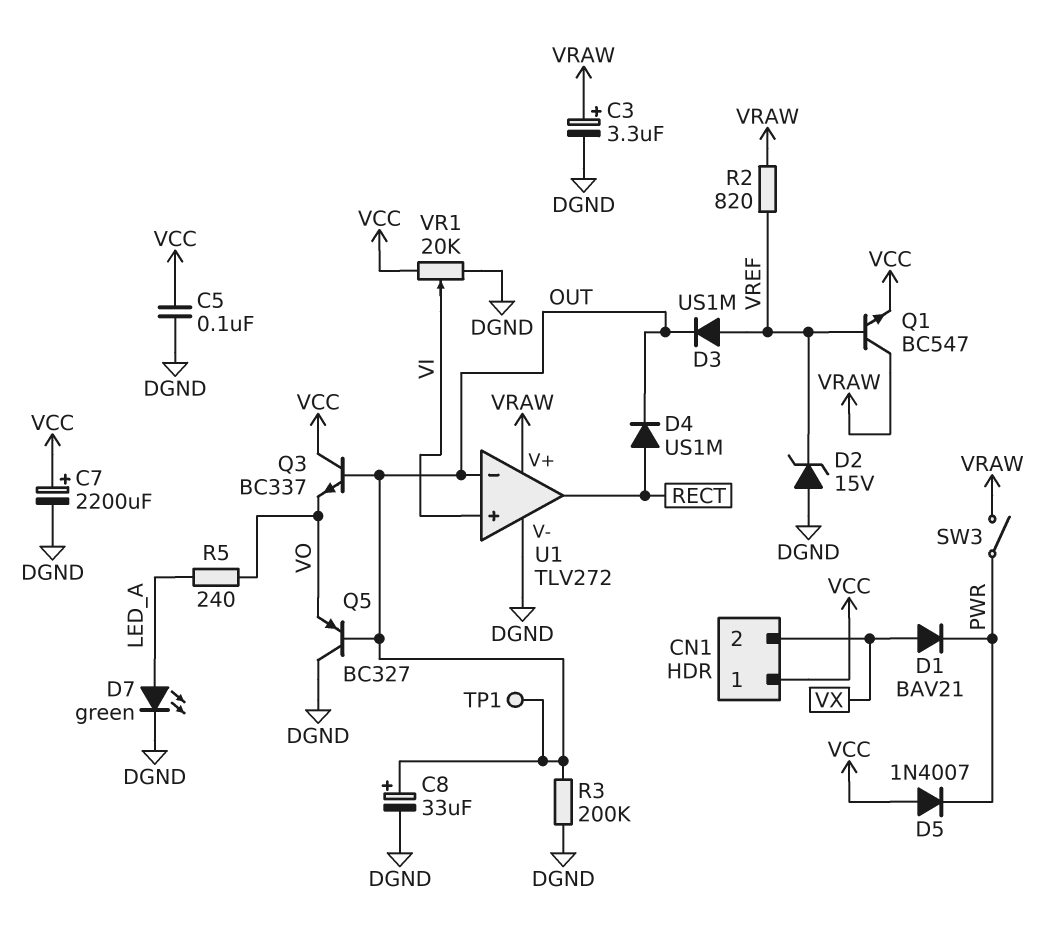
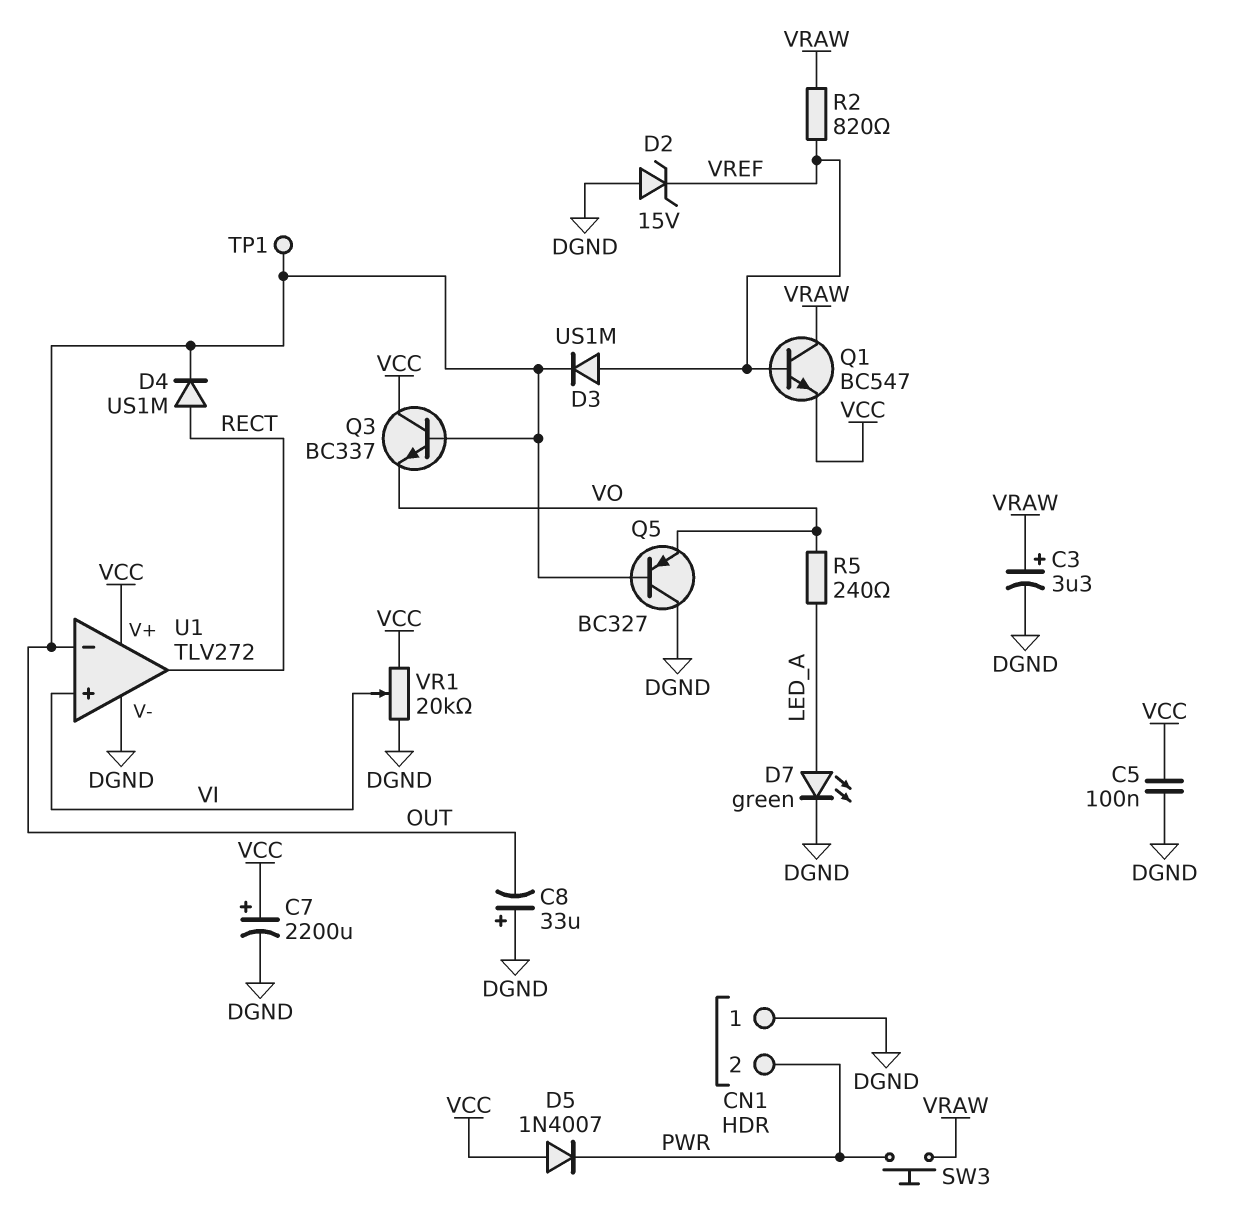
C8: 33uF (plus OUT, minus DGND) -> 33uF (plus DGND, minus OUT)
CN1 pin 1: VCC -> DGND
CN1 pin 2: VX -> PWR
D1: diode BAV21 (A VX, K PWR) -> none
R3: 200k (DGND, OUT) -> none
SW3: switch (PWR, VRAW) -> button (PWR, VRAW)
U1 pin V+: VRAW -> VCC

